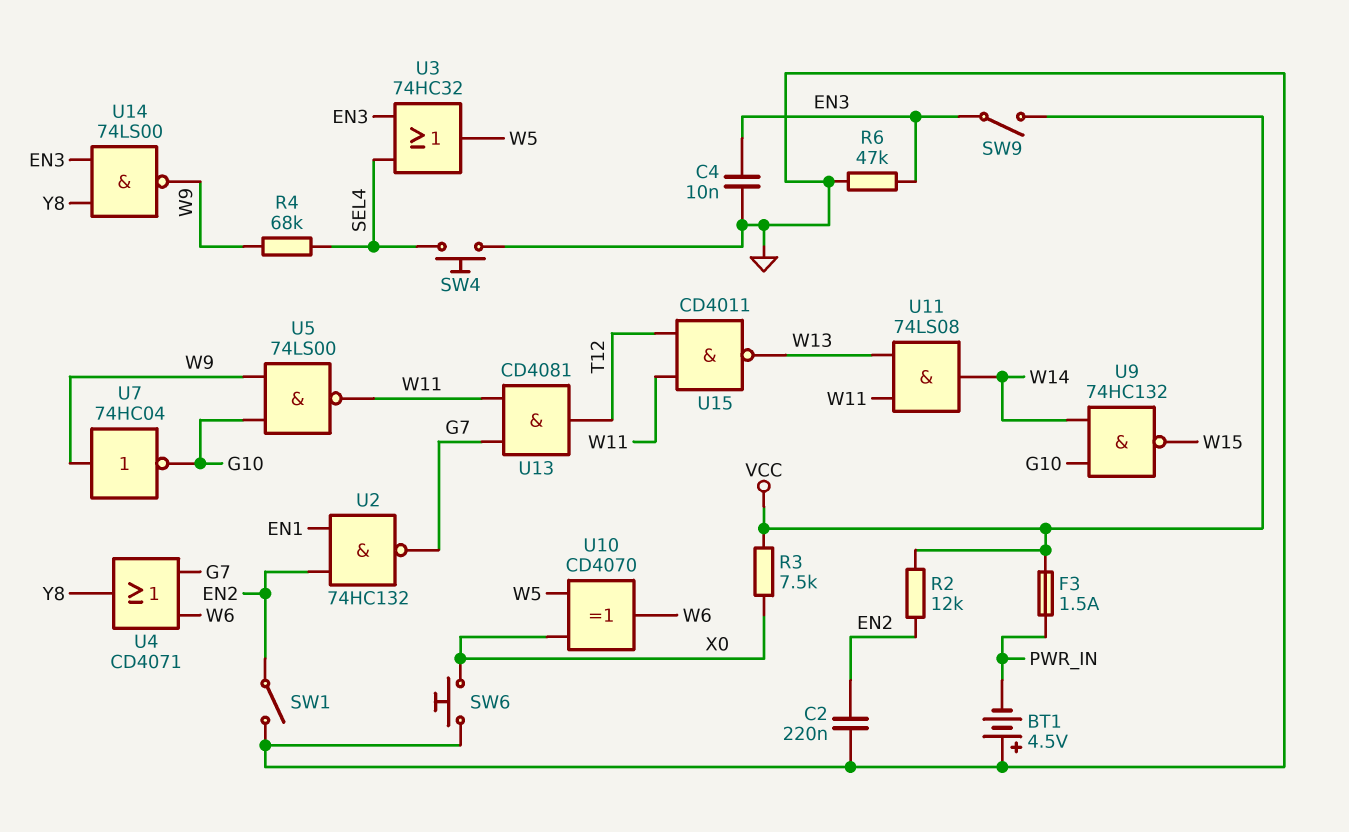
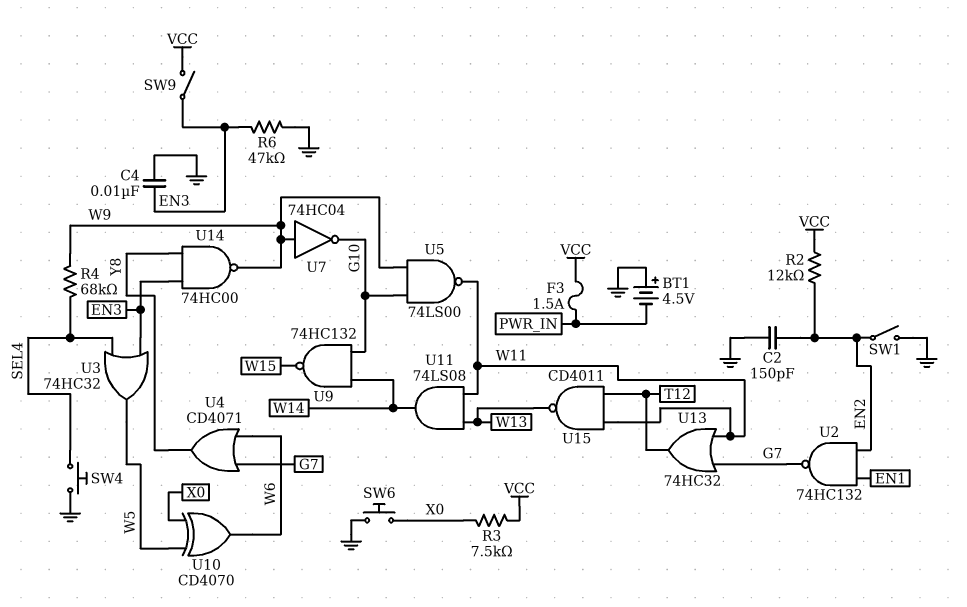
C2: 220nF (EN2, GND) -> 150pF (EN2, GND)
U13: AND CD4081 (in G7, in W11, out T12) -> OR 74HC32 (in G7, in W11, out T12)
U14: NAND 74LS00 (in EN3, in Y8, out W9) -> NAND 74HC00 (in EN3, in Y8, out W9)

